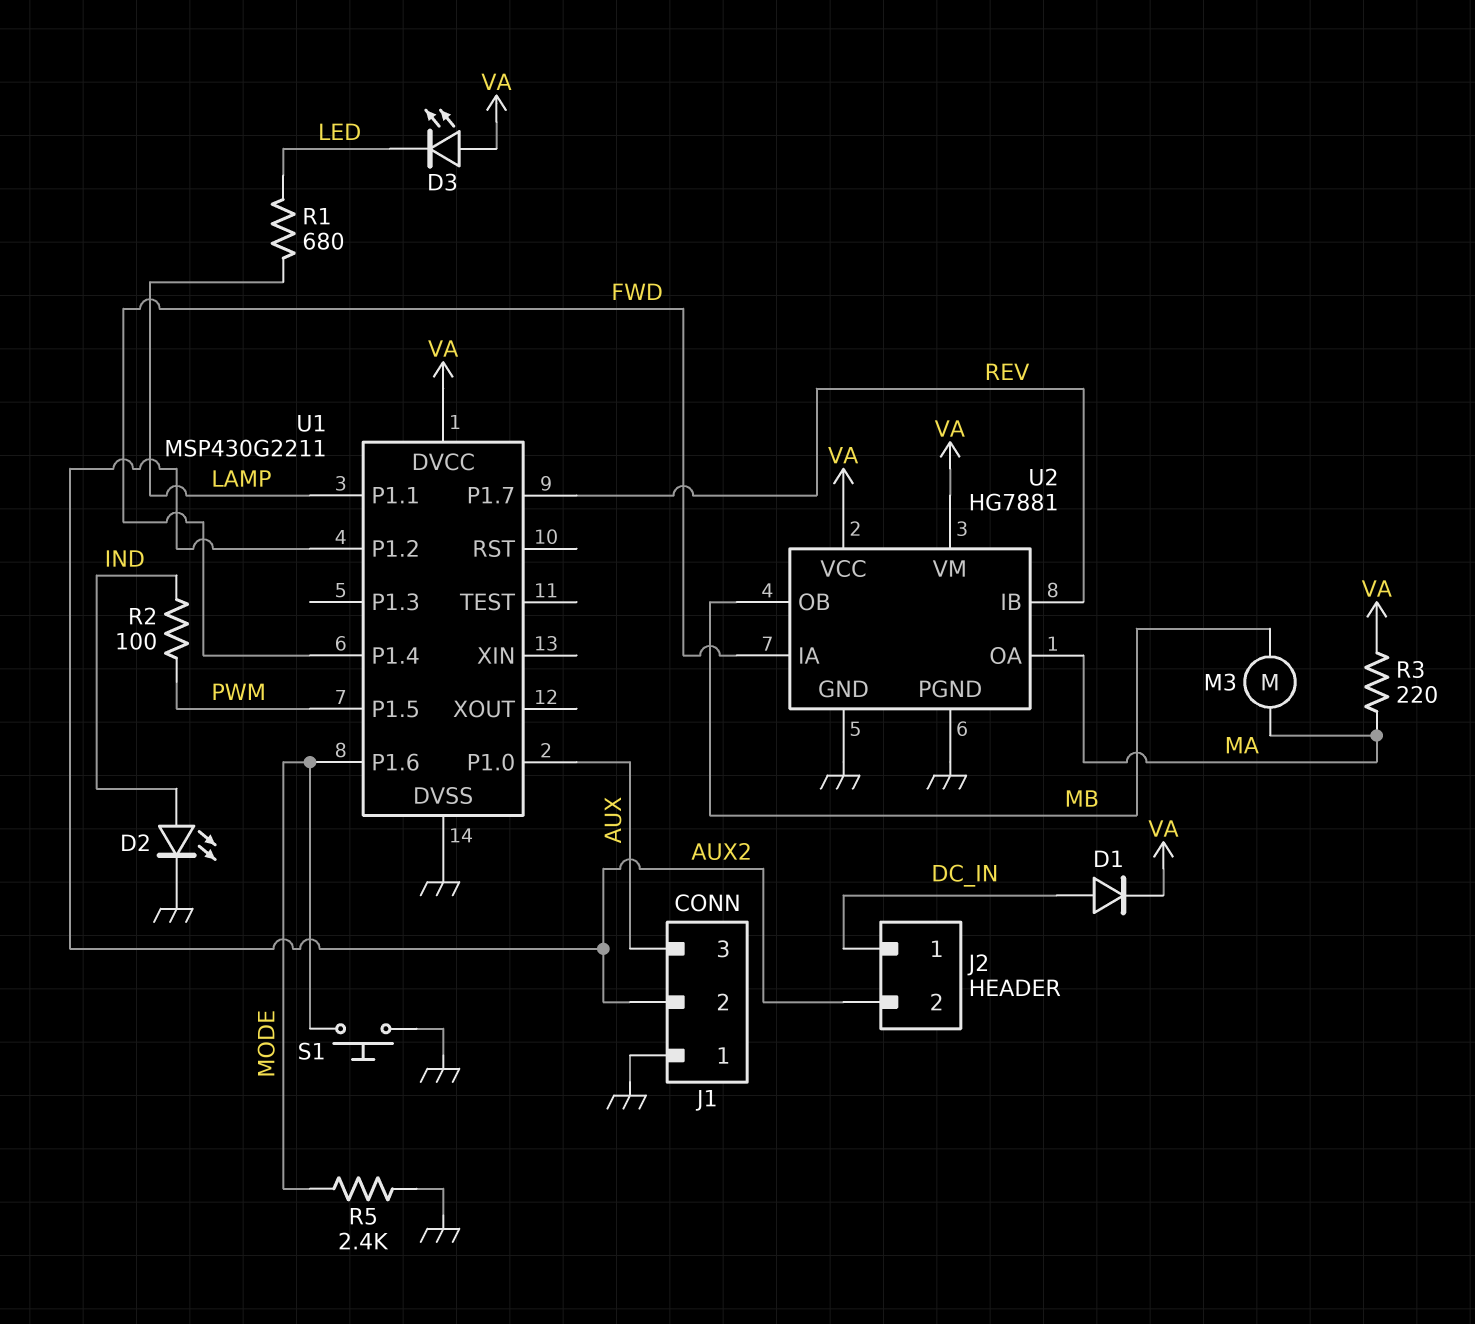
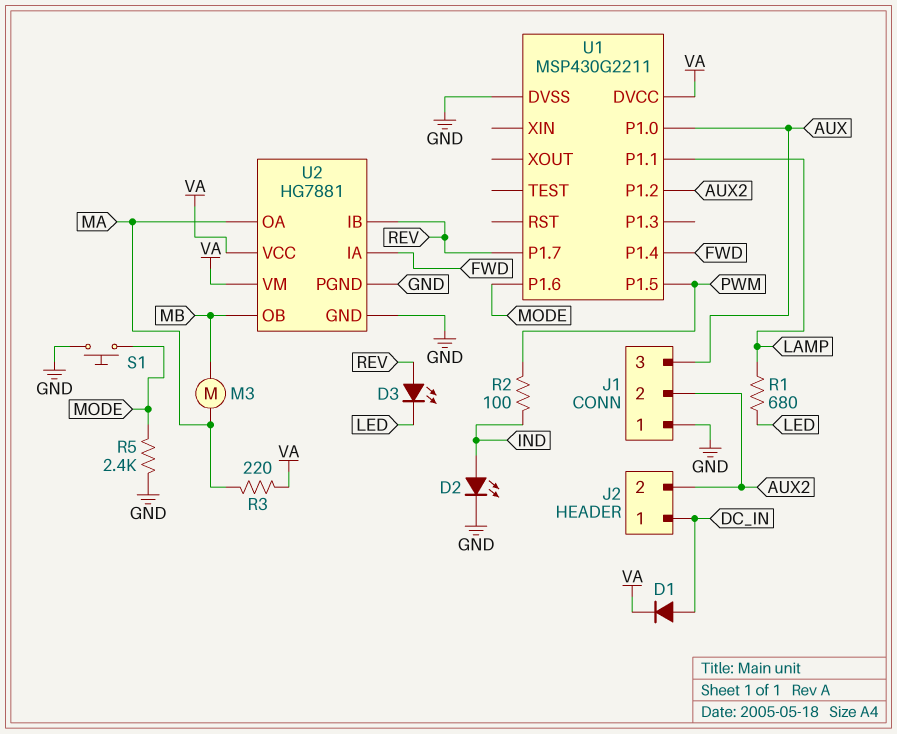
D3: LED (A VA, K LED) -> LED (A REV, K LED)

